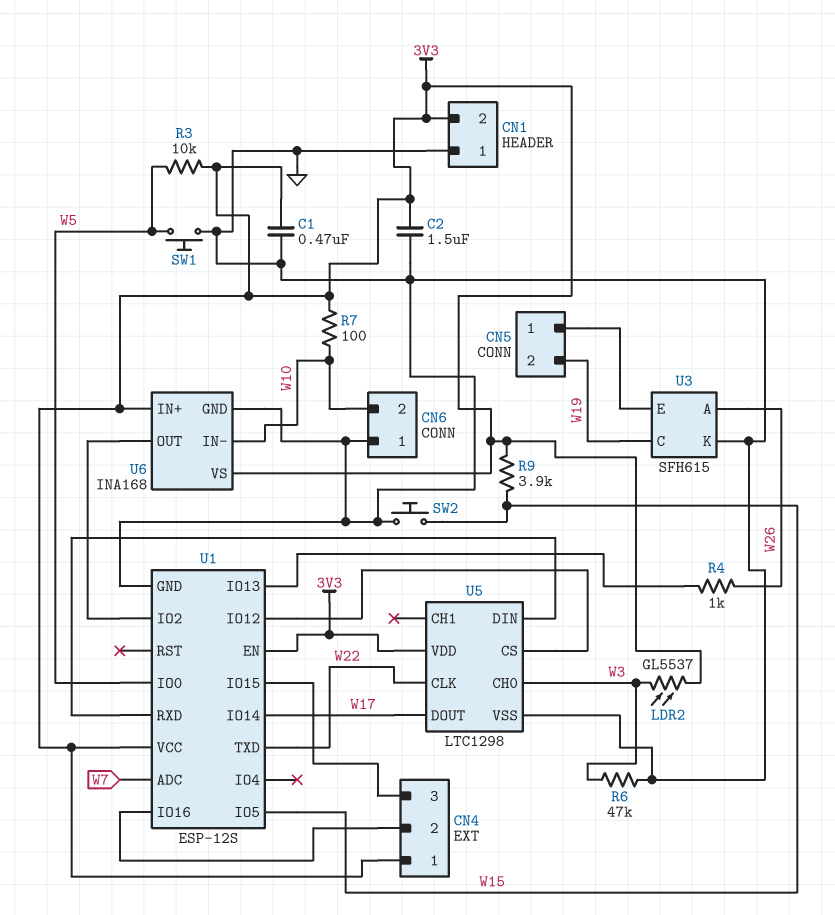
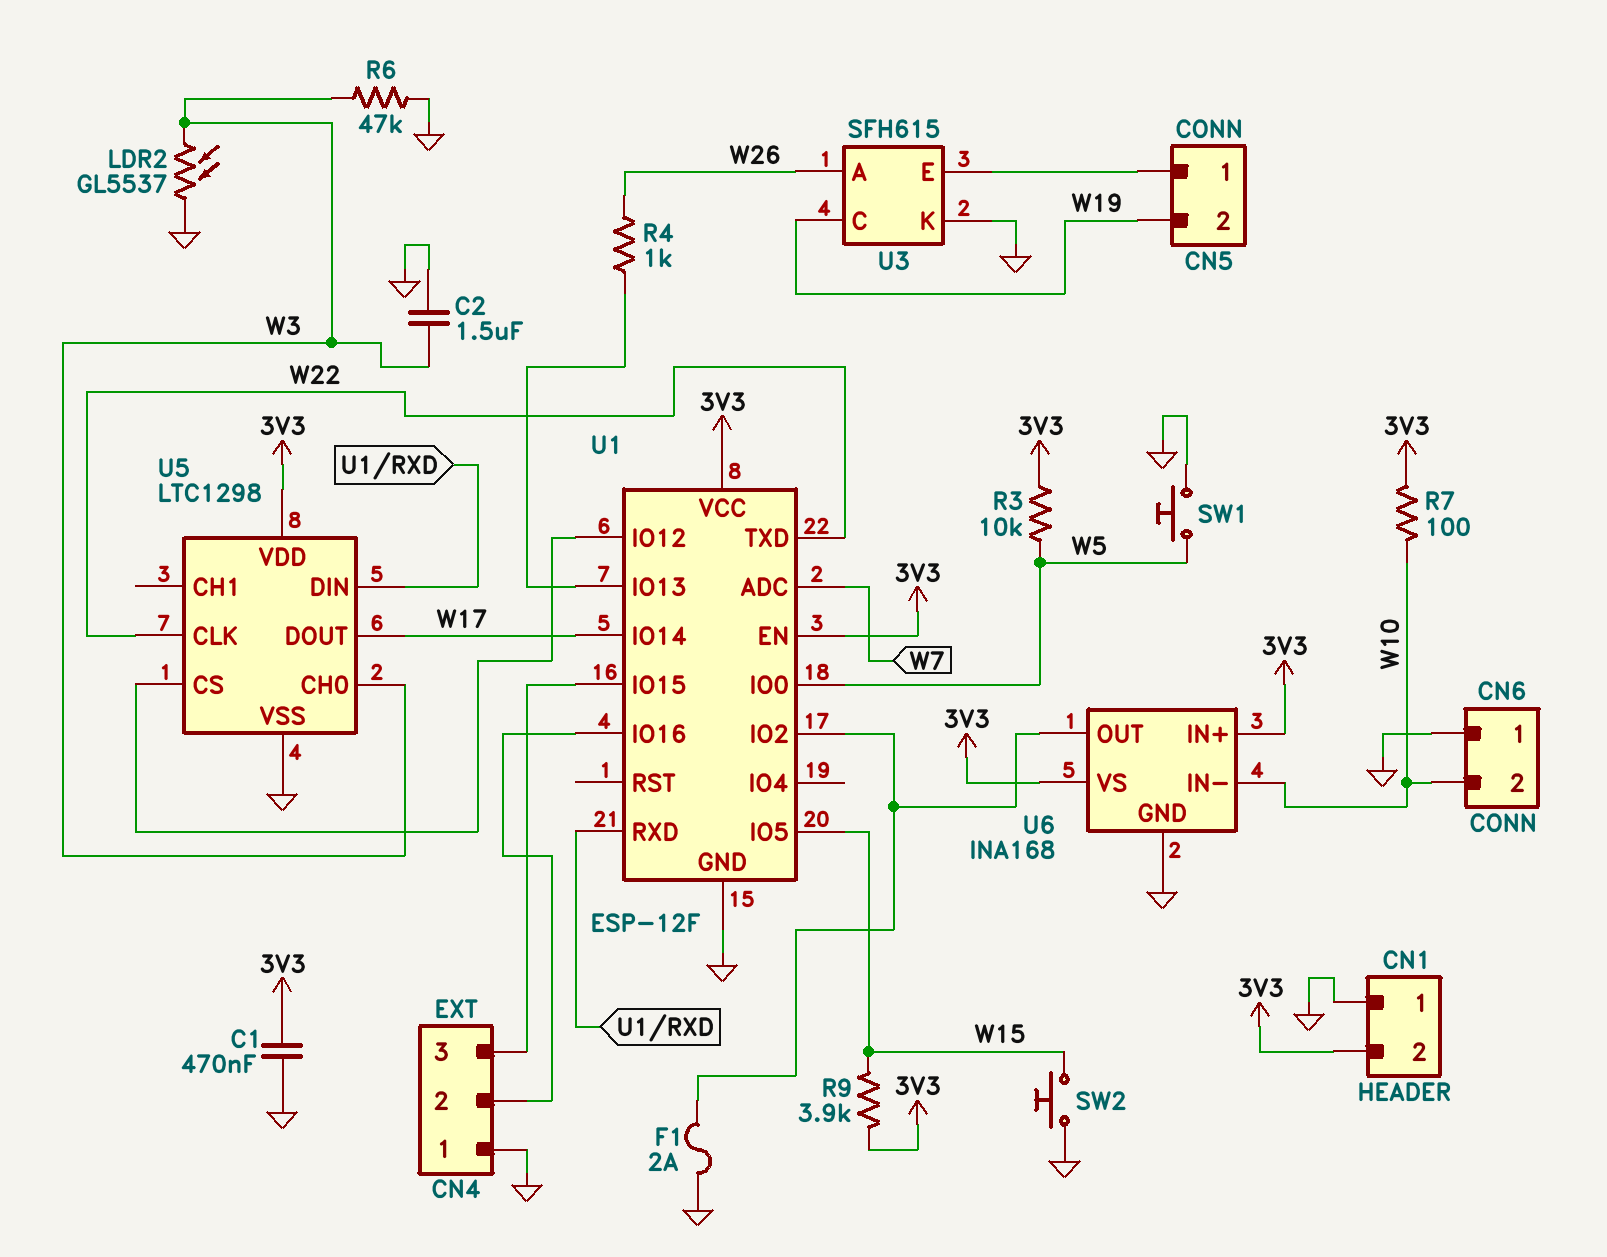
C2: 1.5uF (3V3, GND) -> 1.5uF (GND, W3)
CN4 pin 1: 3V3 -> GND
F1: none -> 2A (GND, U1/IO2)
LDR2: GL5537 (3V3, W3) -> GL5537 (GND, W3)
U1: ESP-12S -> ESP-12F

